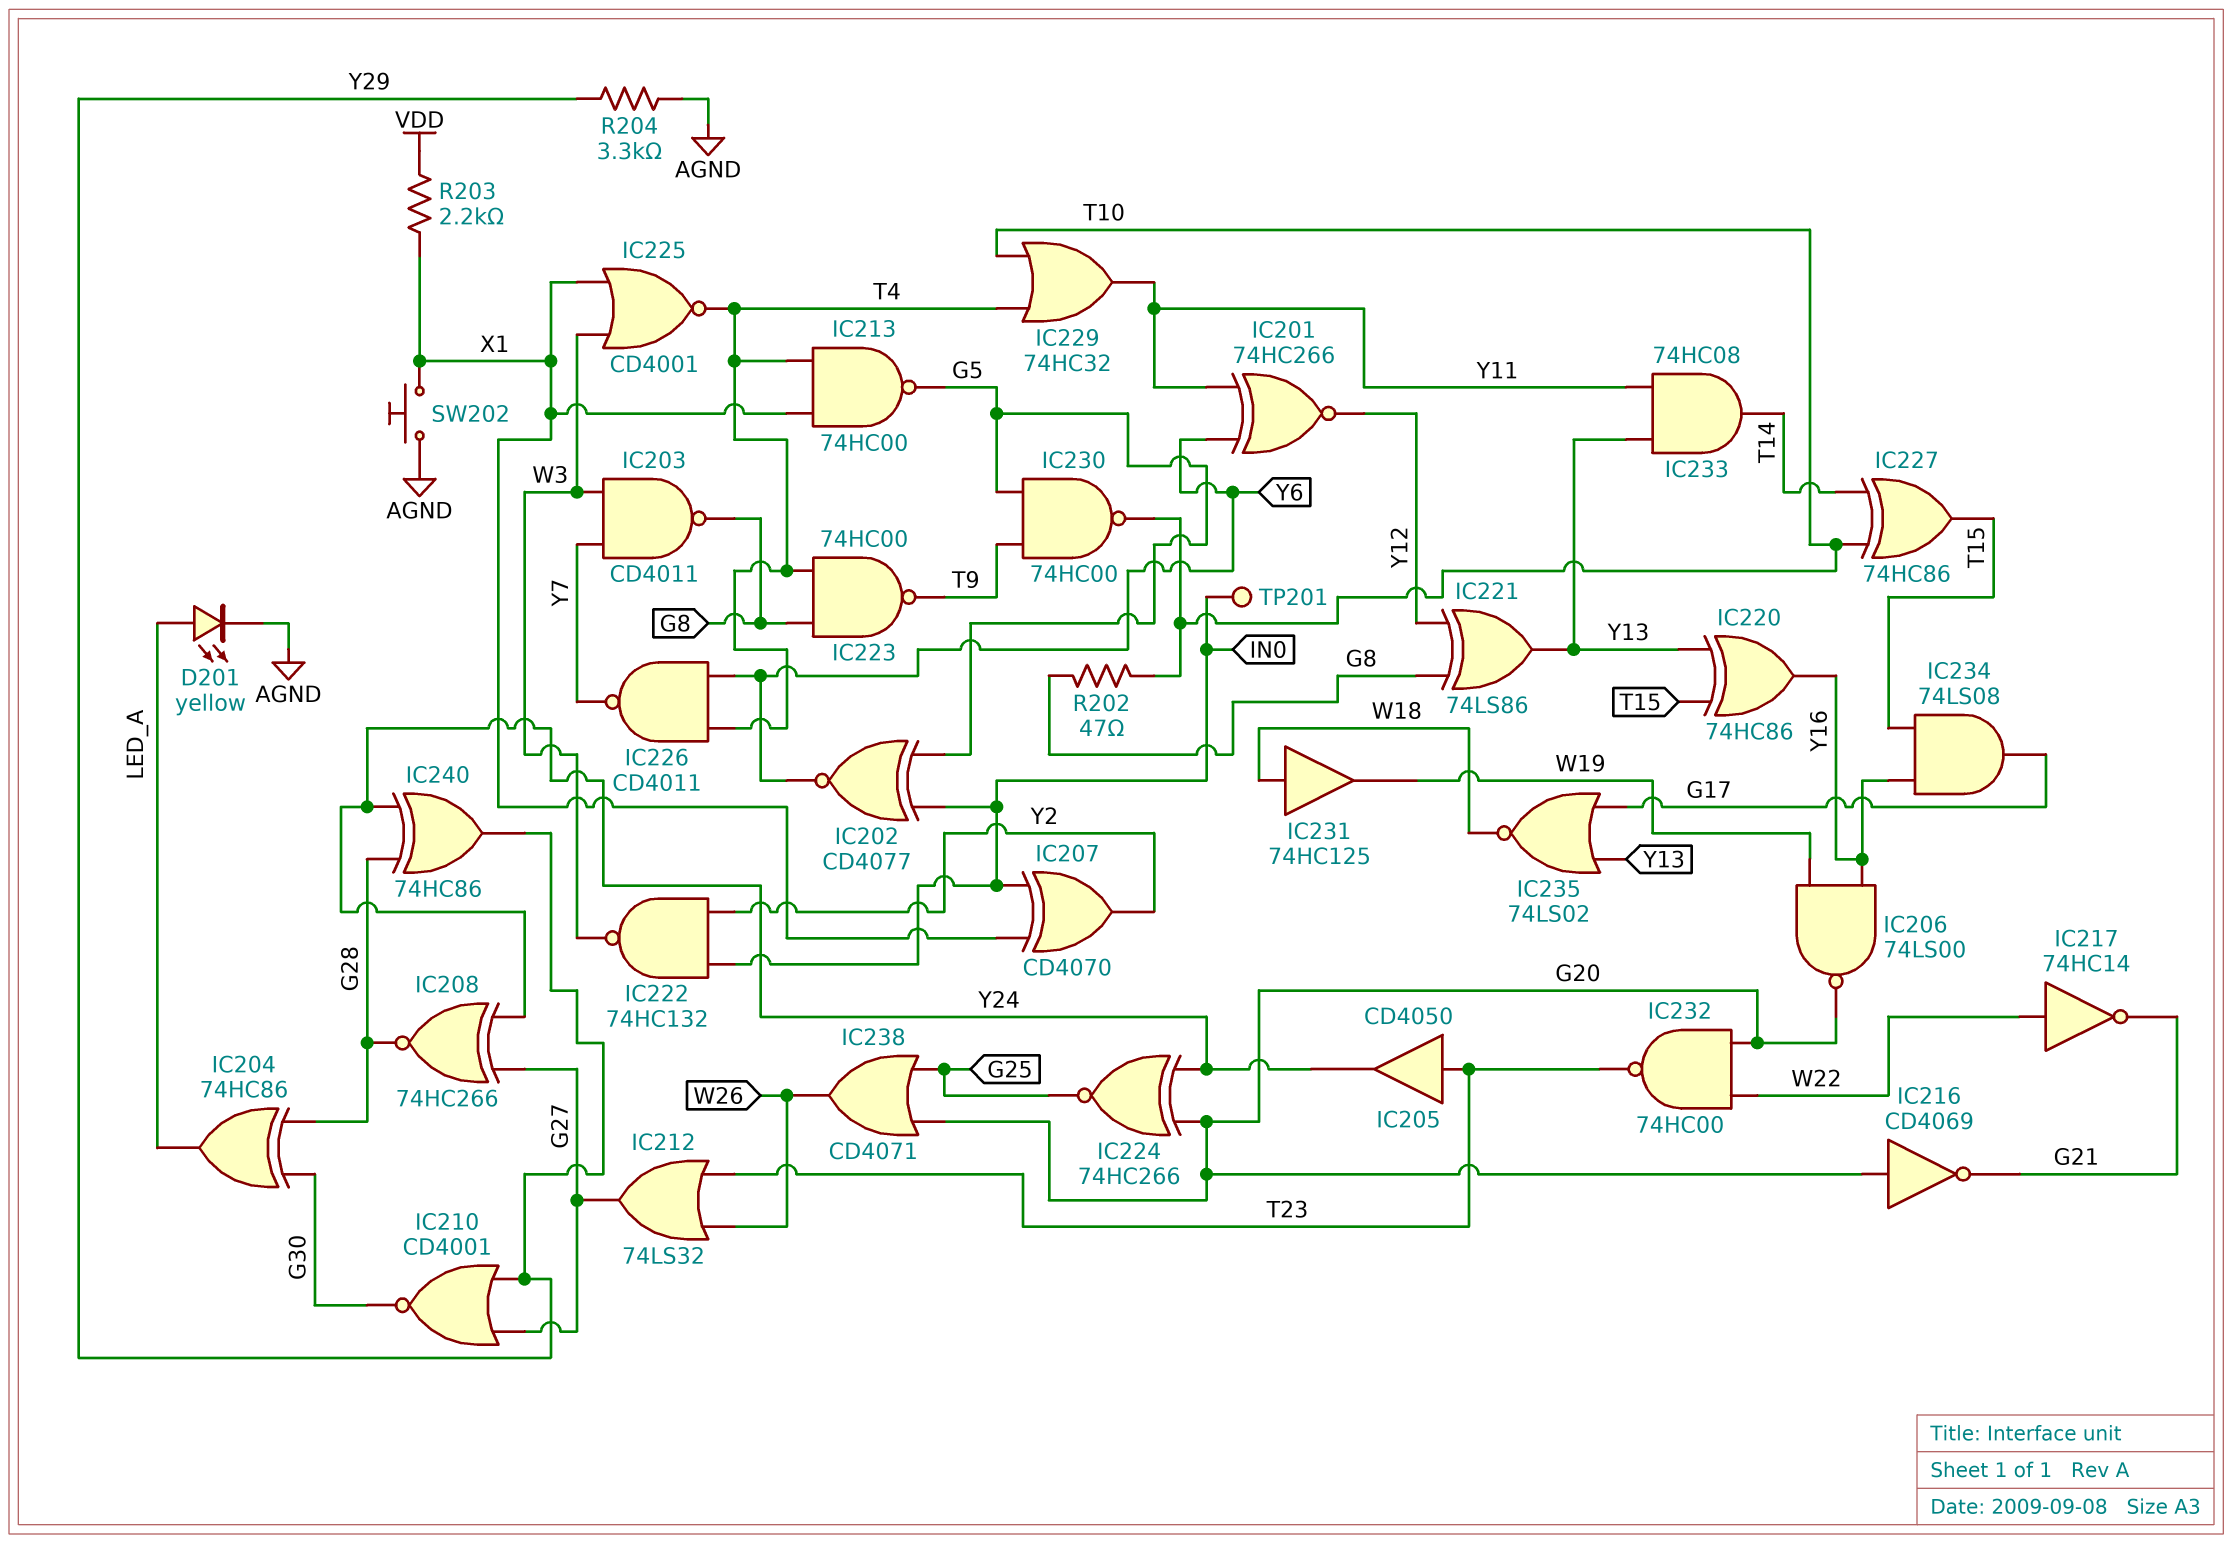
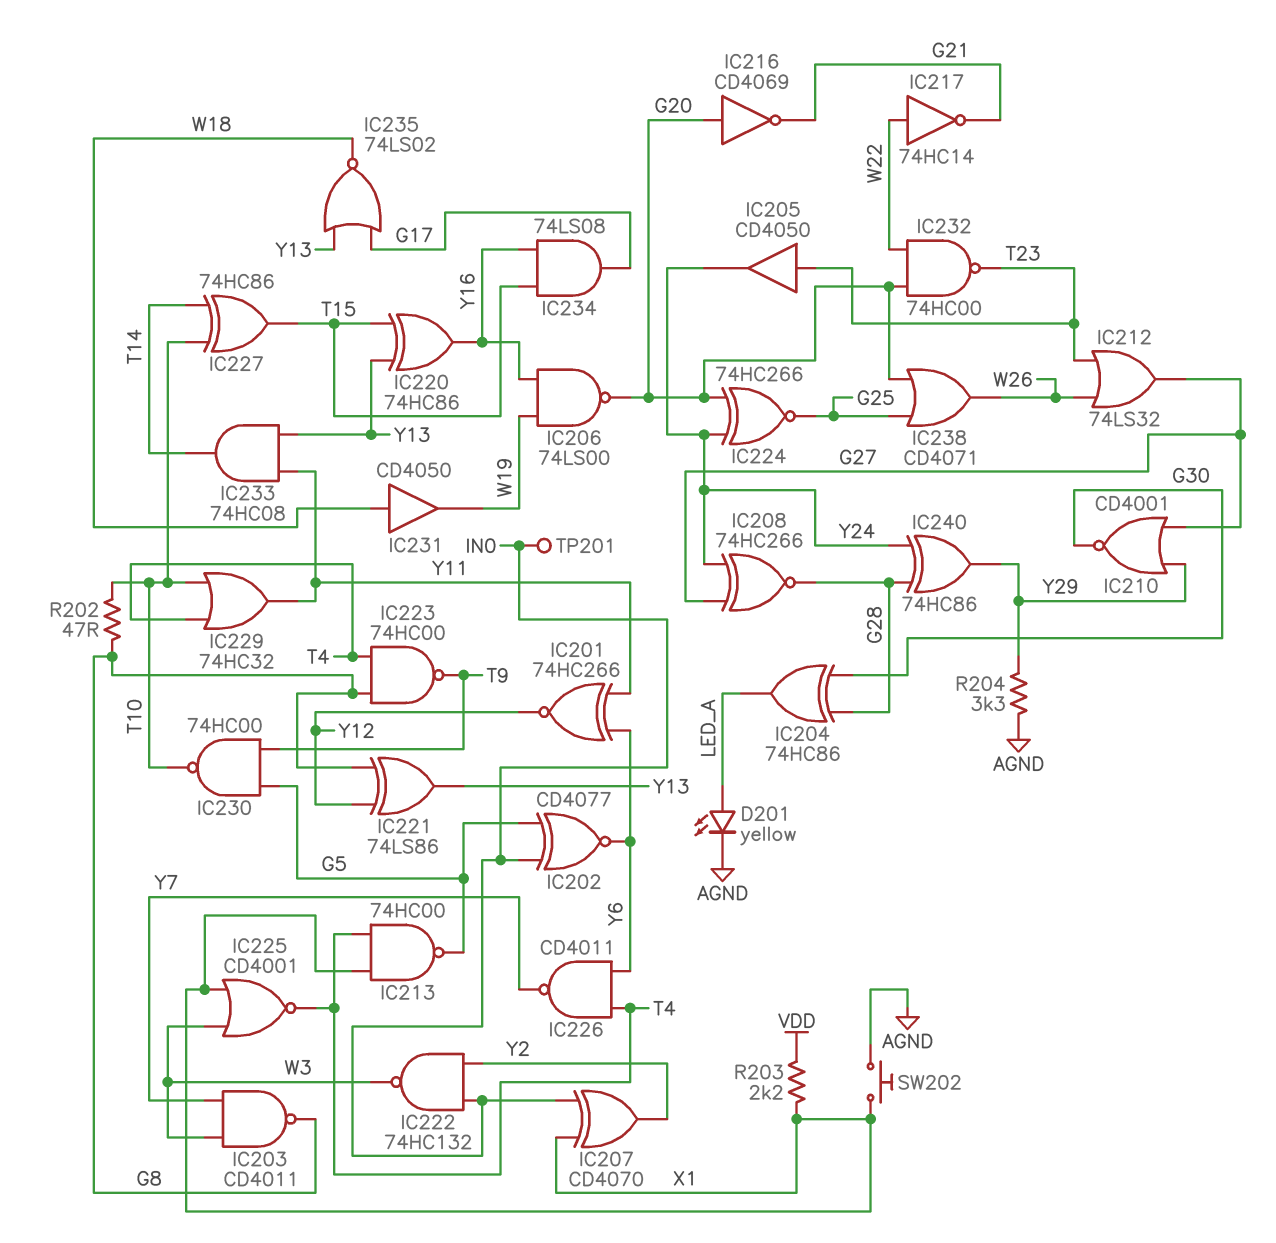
IC231: buffer 74HC125 (in W18, out W19) -> buffer CD4050 (in W18, out W19)

